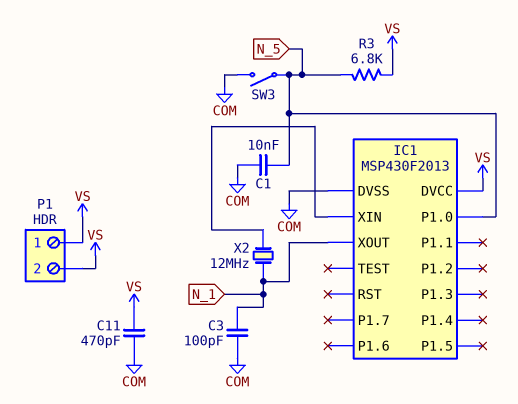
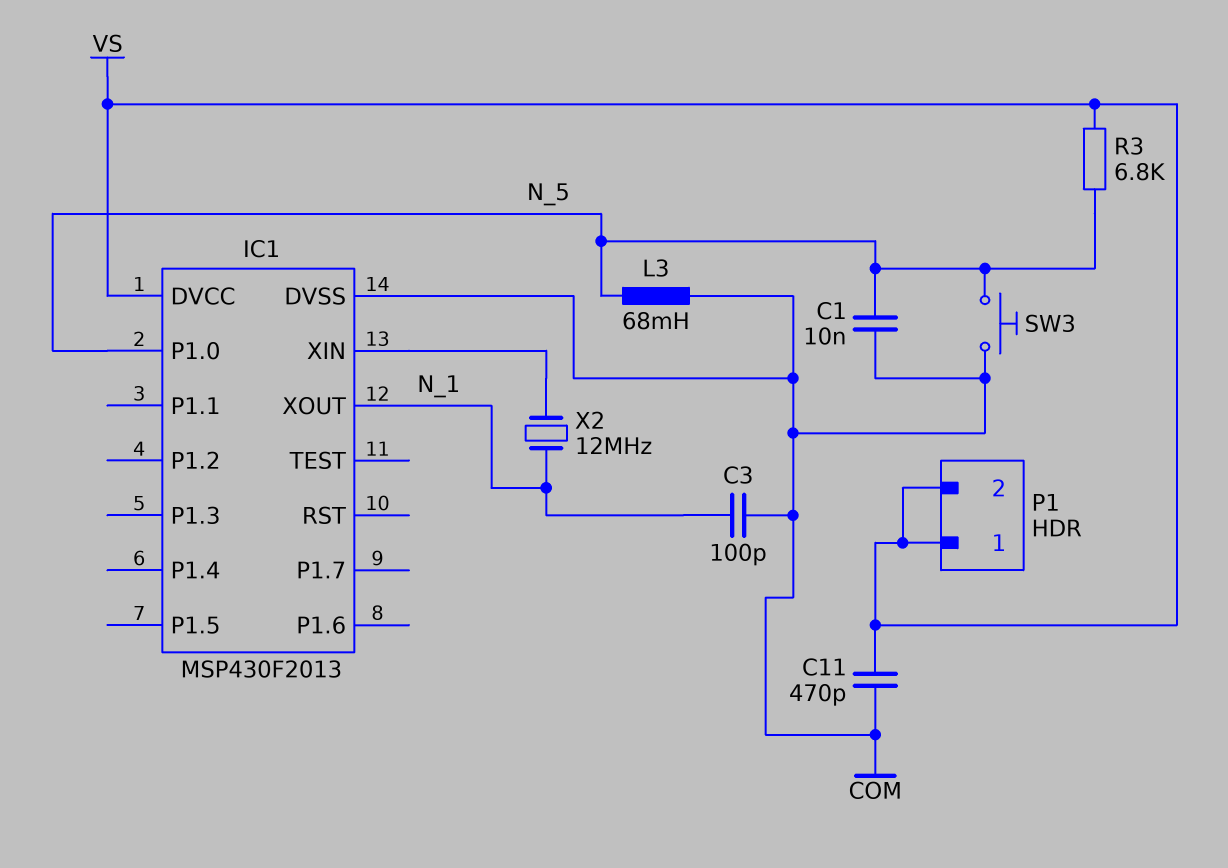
L3: none -> 68mH (COM, N_5)
SW3: switch (COM, N_5) -> button (COM, N_5)

